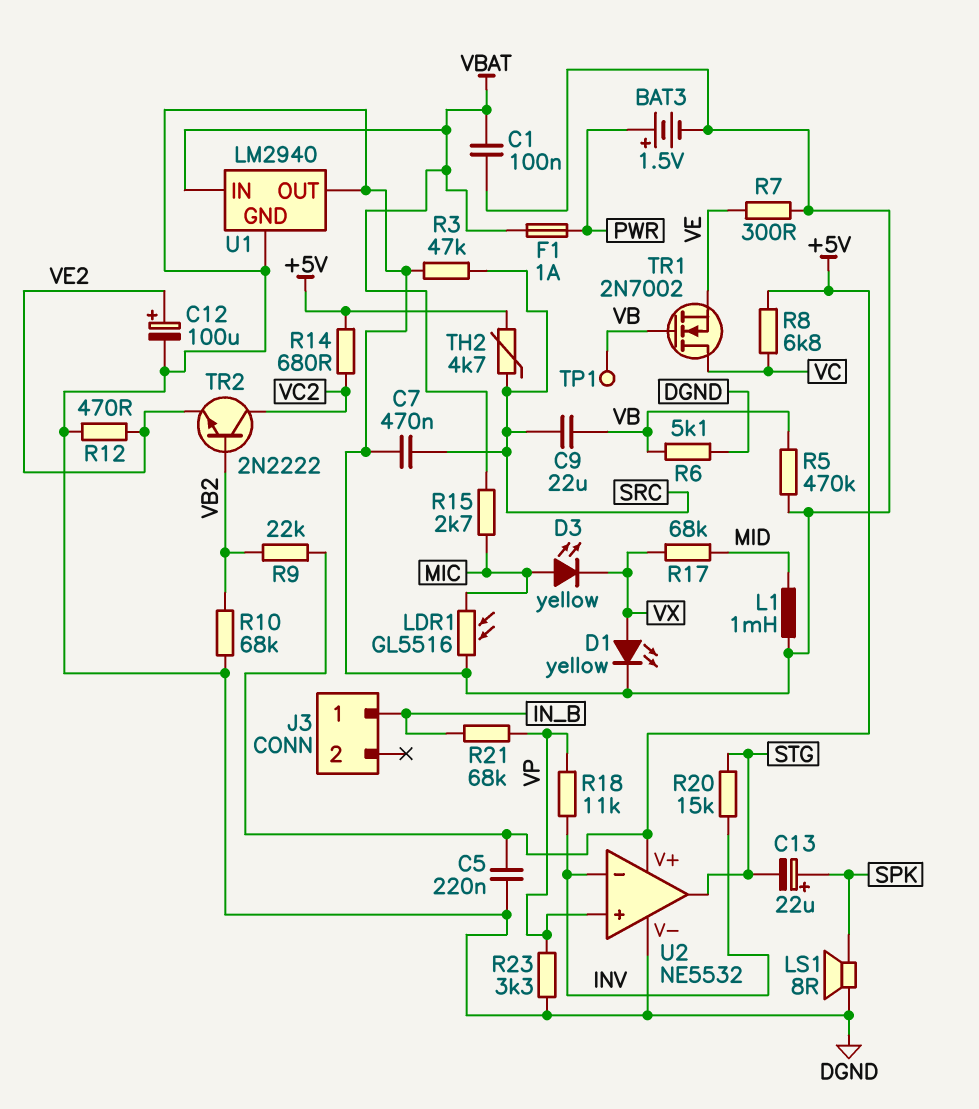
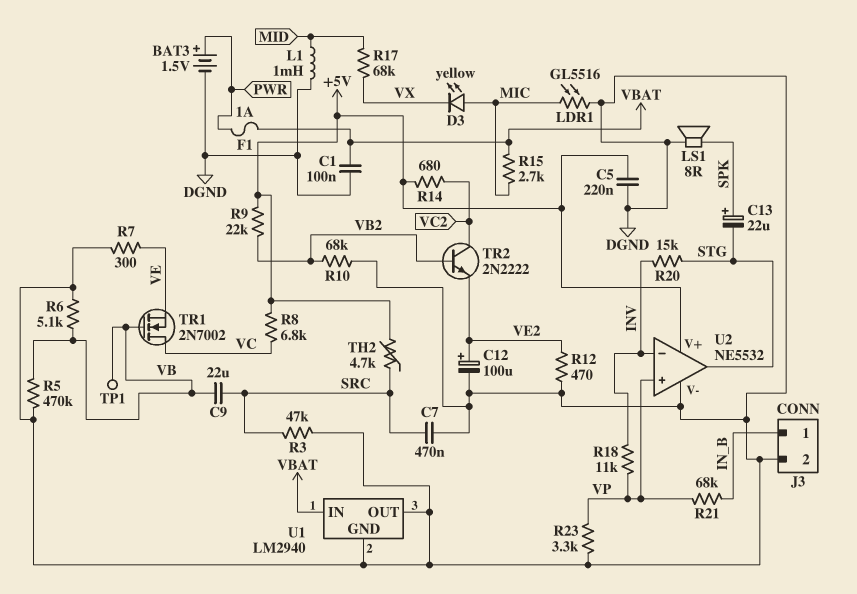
D1: LED yellow (A VX, K DGND) -> none
J3 pin 2: none -> DGND

